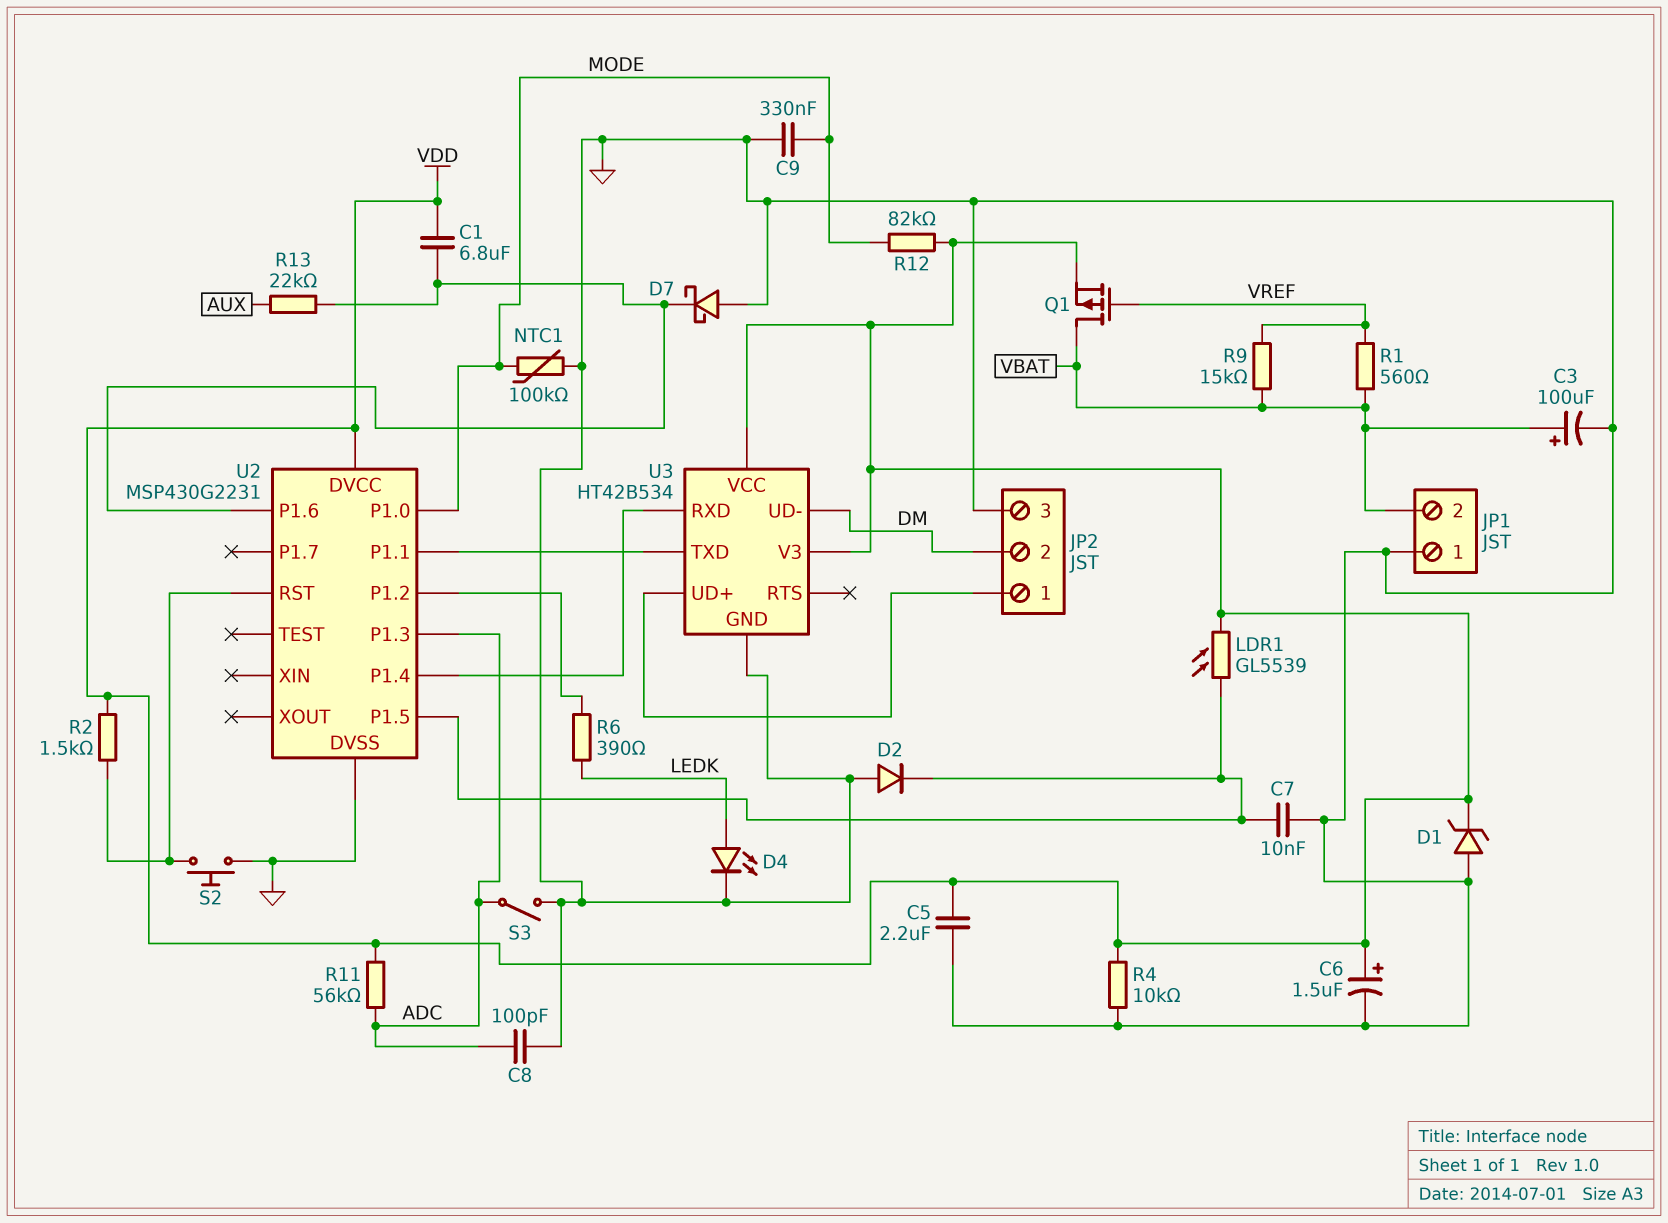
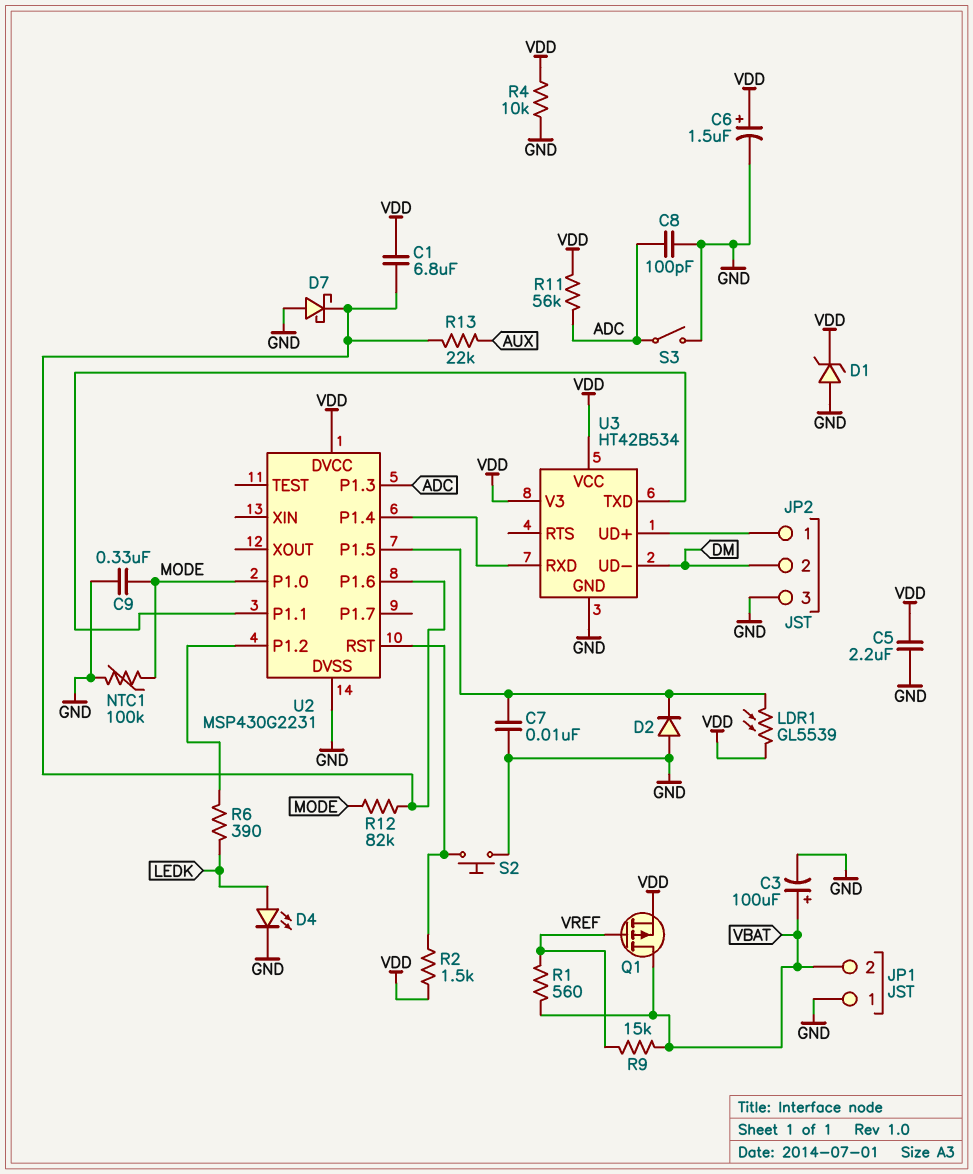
R12: 82k (MODE, VDD) -> 82k (MODE, U2/P1.6)

